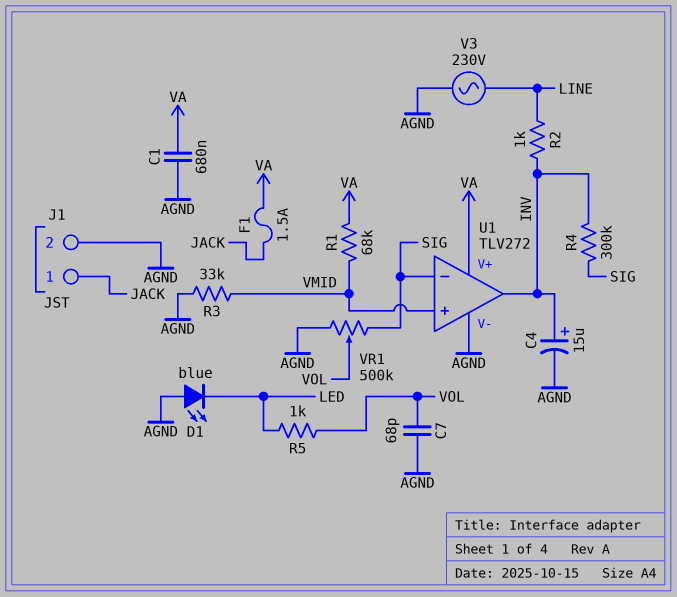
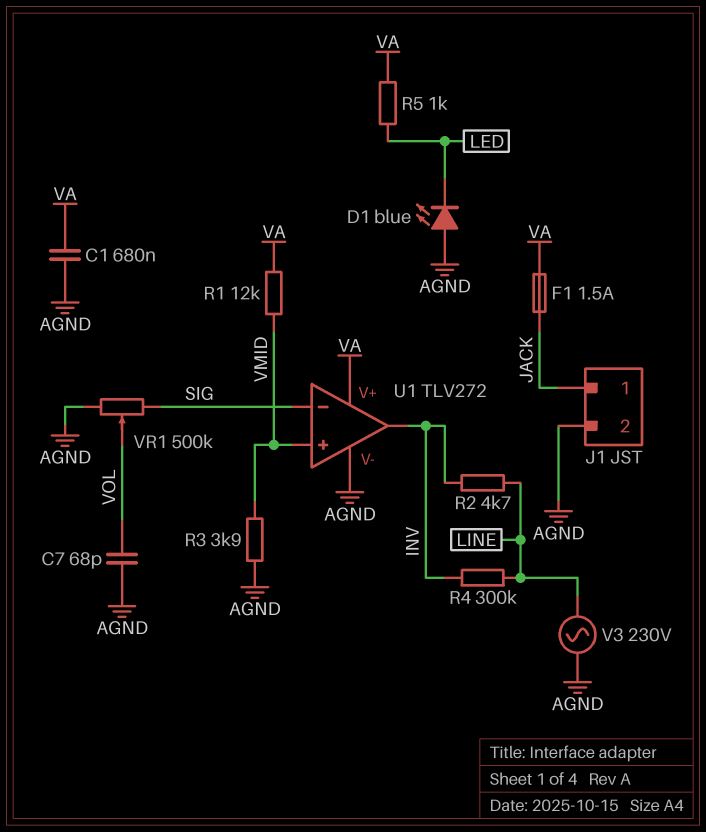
C4: 15uF (plus INV, minus AGND) -> none
R1: 68k (VA, VMID) -> 12k (VA, VMID)
R2: 1k (INV, LINE) -> 4.7k (INV, LINE)
R3: 33k (AGND, VMID) -> 3.9k (AGND, VMID)
R4: 300k (INV, SIG) -> 300k (INV, LINE)
R5: 1k (LED, VOL) -> 1k (LED, VA)

